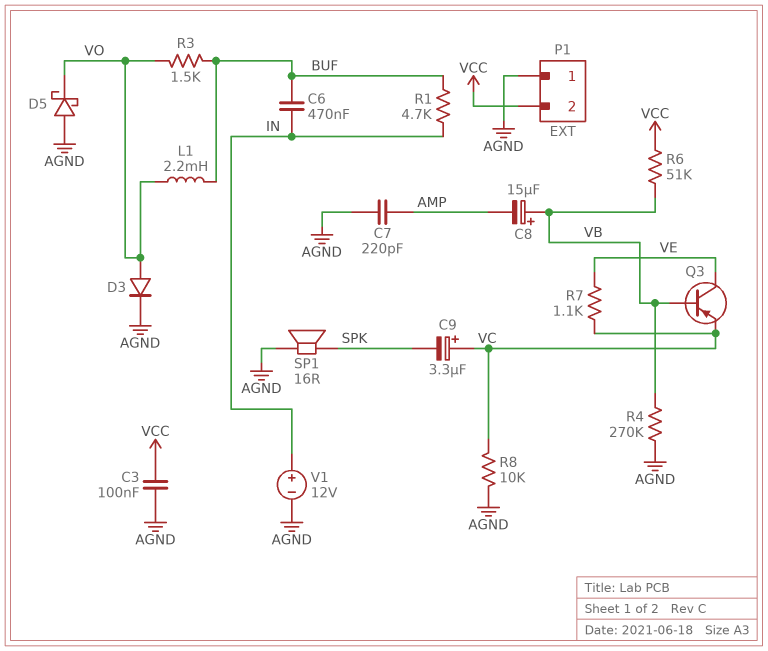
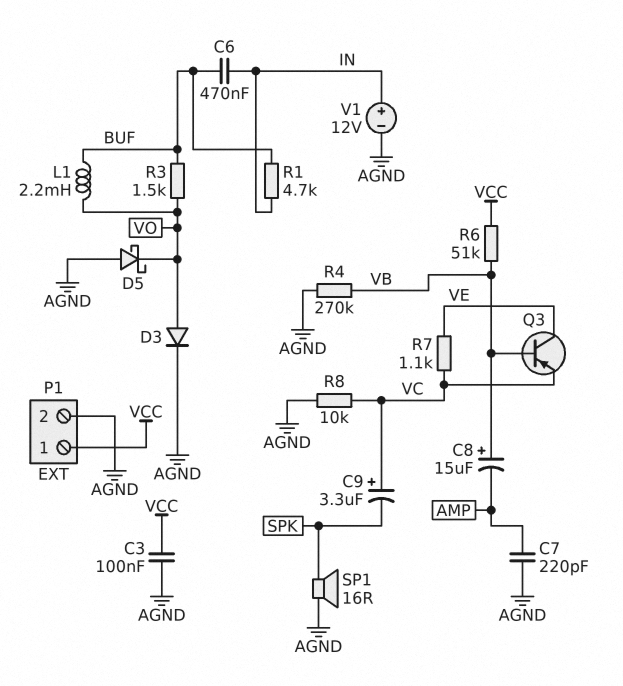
P1 pin 1: AGND -> VCC
P1 pin 2: VCC -> AGND

